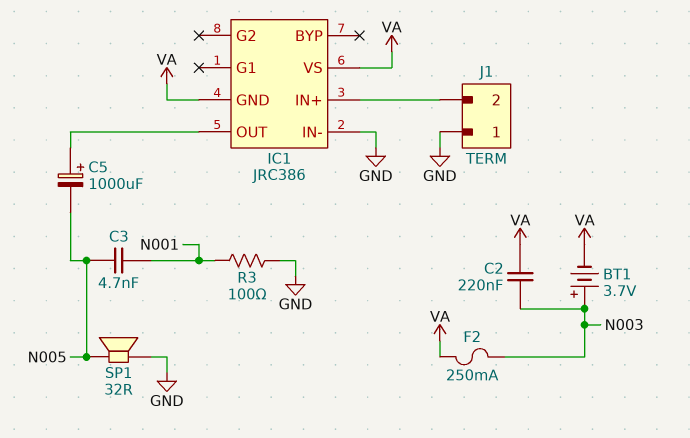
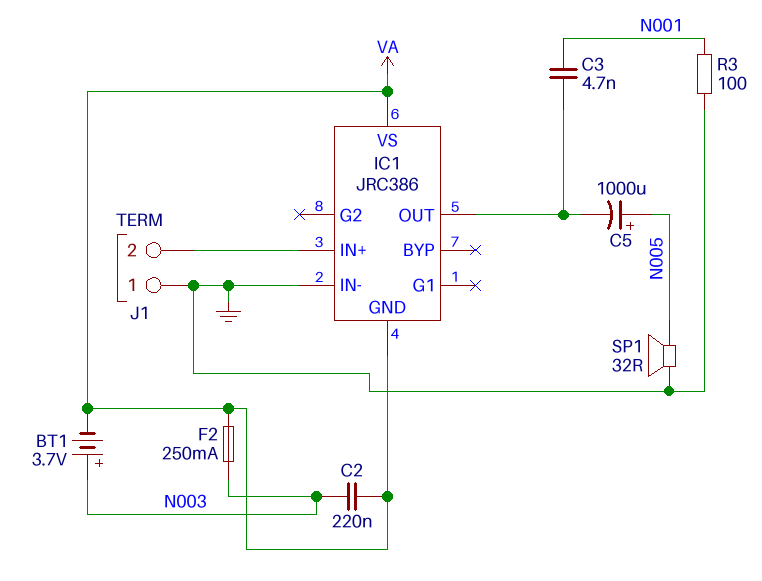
C3: 4.7nF (N001, N005) -> 4.7nF (IC1/OUT, N001)
C5: 1000uF (plus IC1/OUT, minus N005) -> 1000uF (plus N005, minus IC1/OUT)

